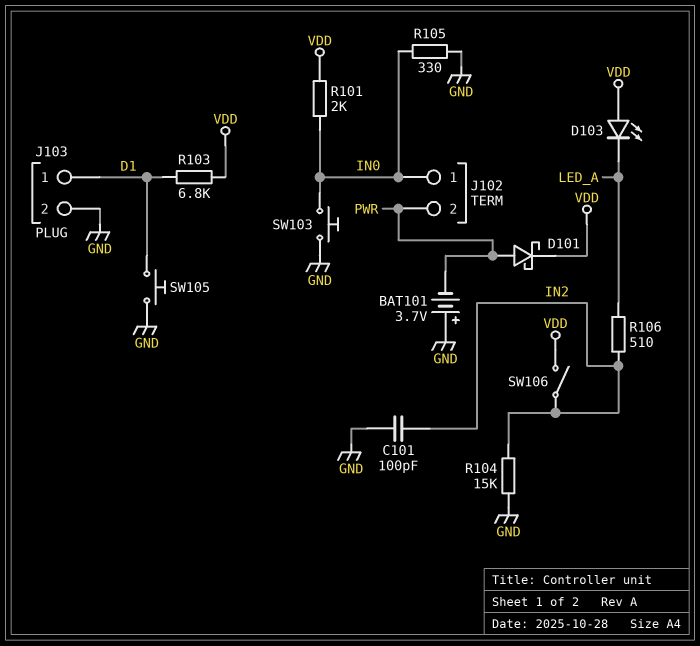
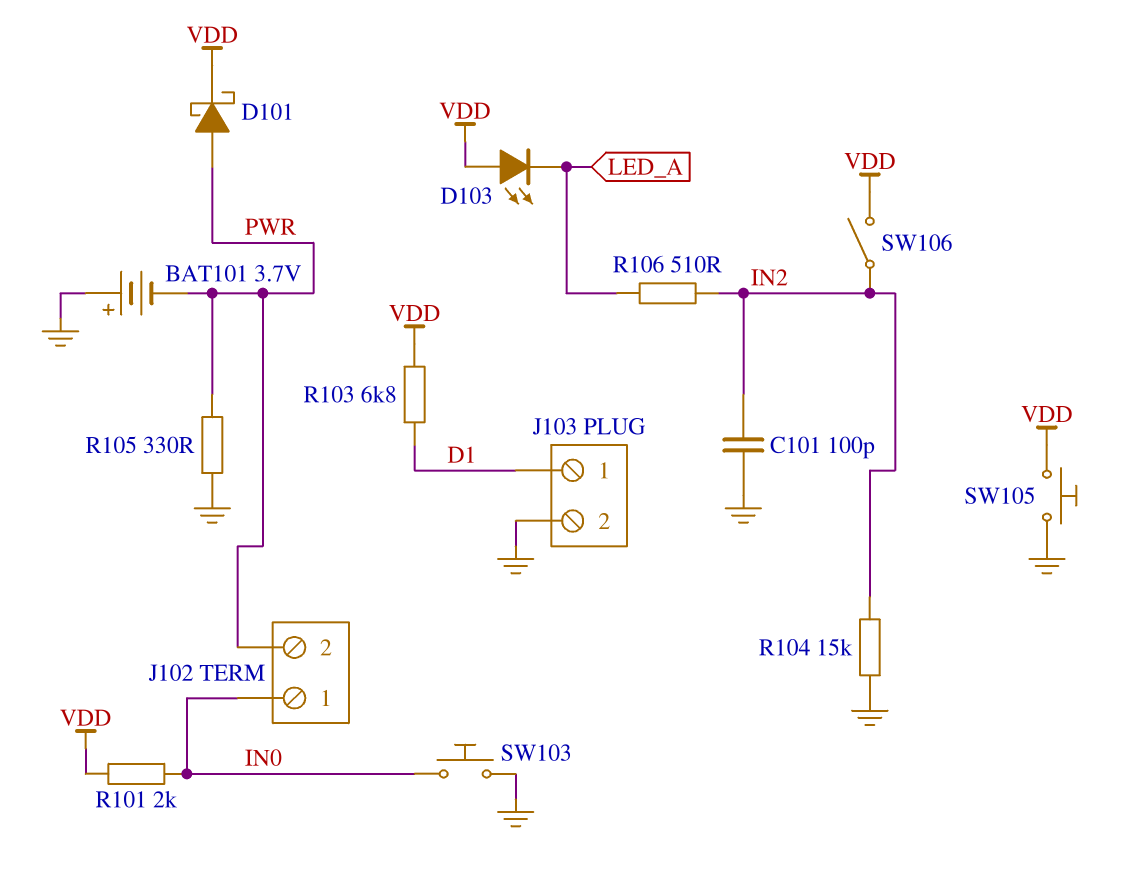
R105: 330 (GND, IN0) -> 330 (GND, PWR)
SW105: button (D1, GND) -> button (GND, VDD)

